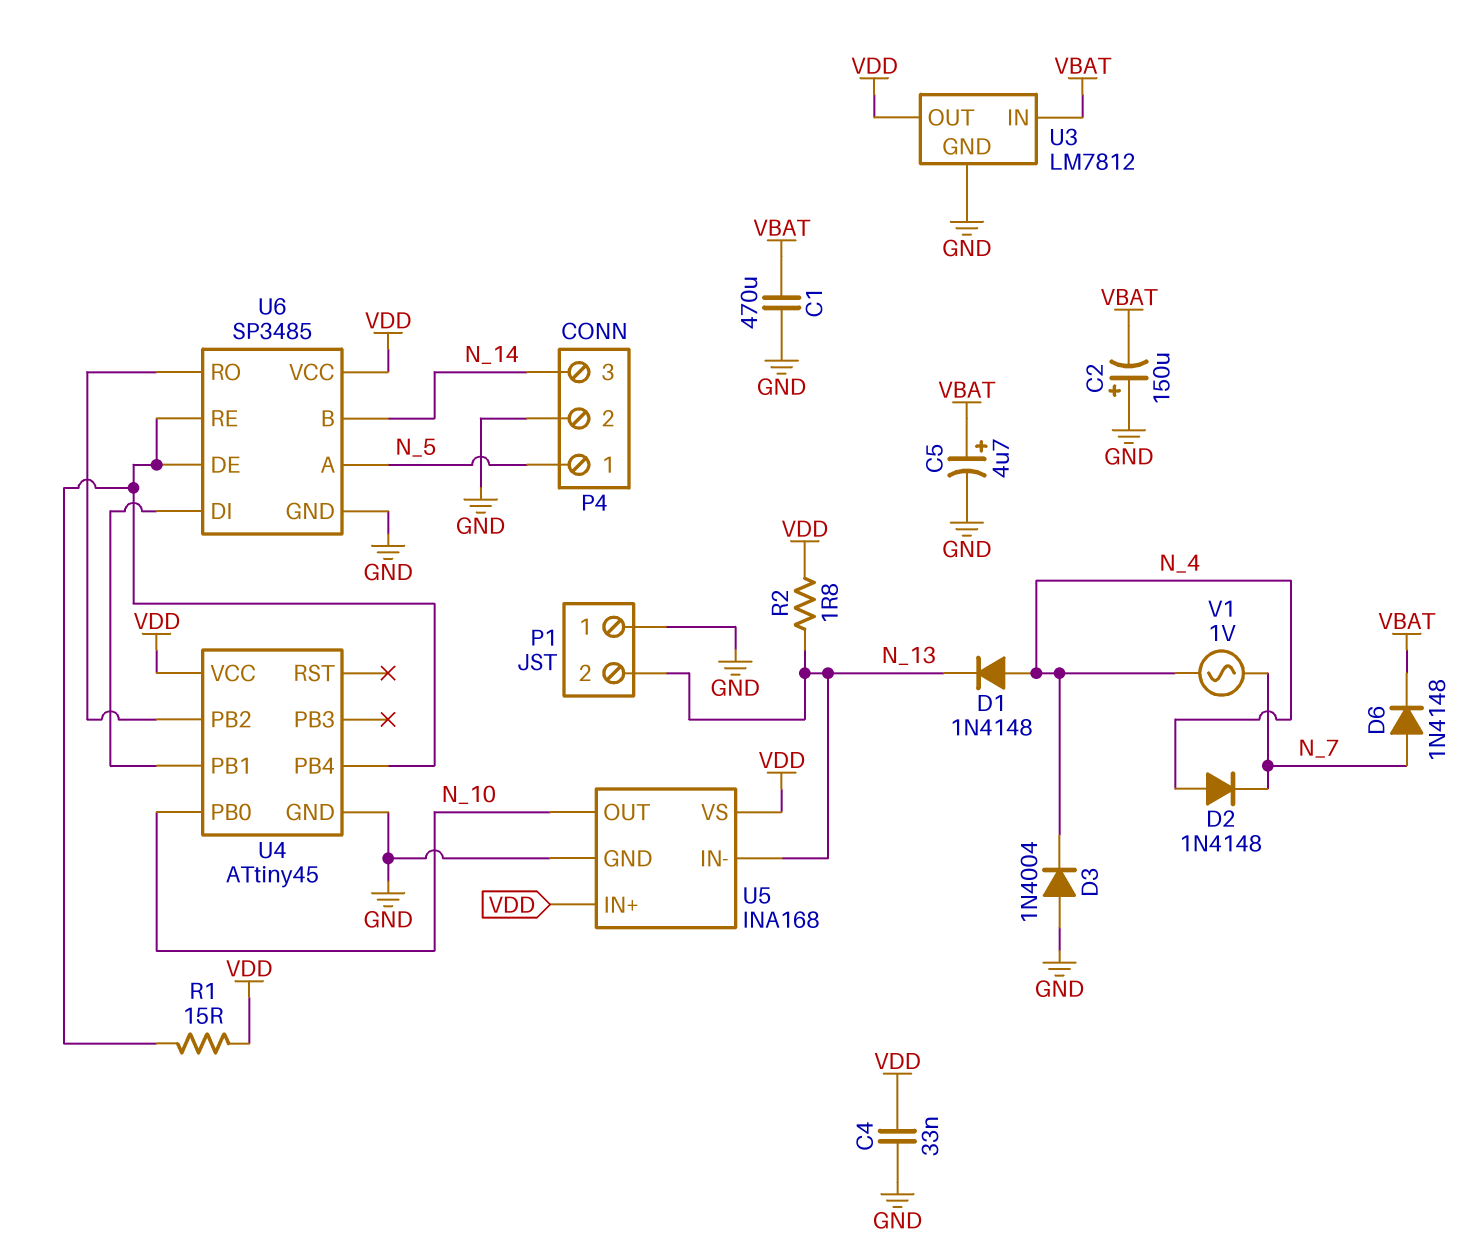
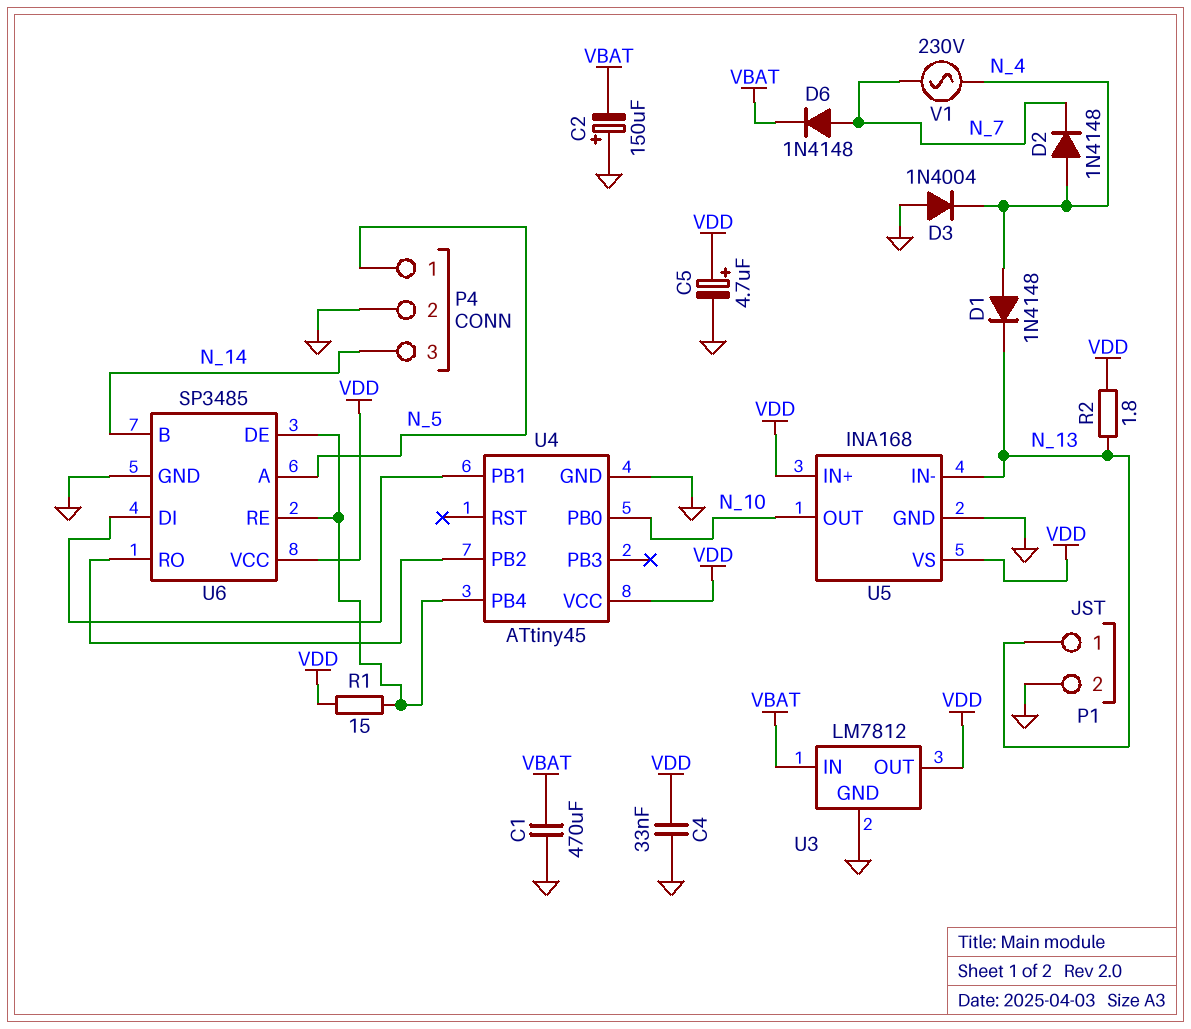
C5: 4.7uF (plus VBAT, minus GND) -> 4.7uF (plus VDD, minus GND)
P1 pin 1: GND -> N_13
P1 pin 2: N_13 -> GND
V1: AC 1V (N_4, N_7) -> AC 230V (N_4, N_7)

